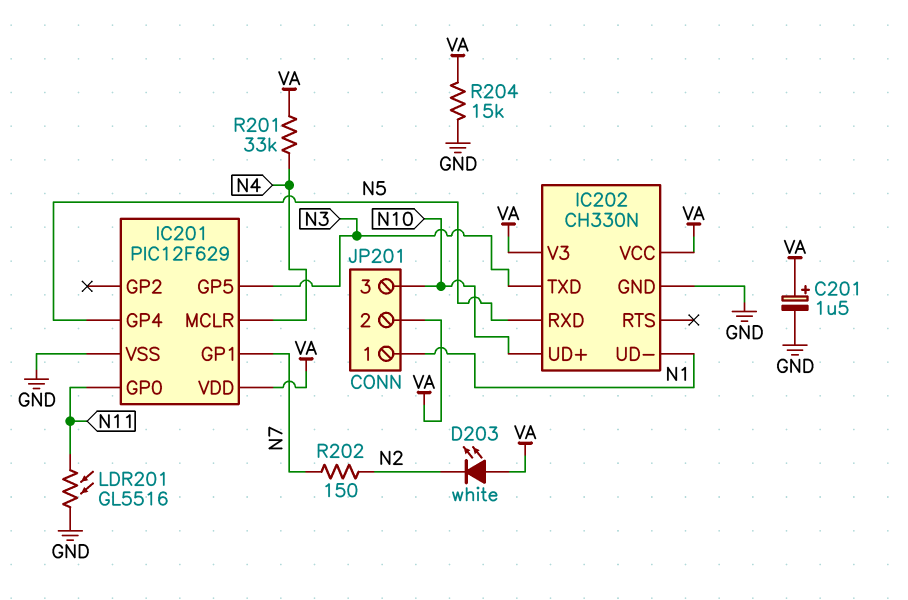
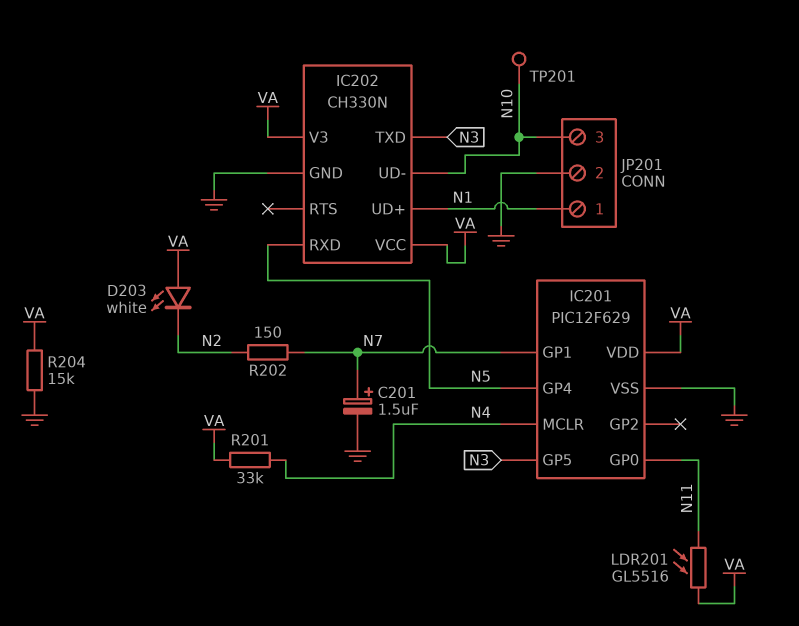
C201: 1.5uF (plus VA, minus GND) -> 1.5uF (plus N7, minus GND)
IC202 pin UD+: N10 -> N1
IC202 pin UD-: N1 -> N10
JP201 pin 2: VA -> GND
LDR201: GL5516 (GND, N11) -> GL5516 (N11, VA)
TP201: none -> test point (N10)

